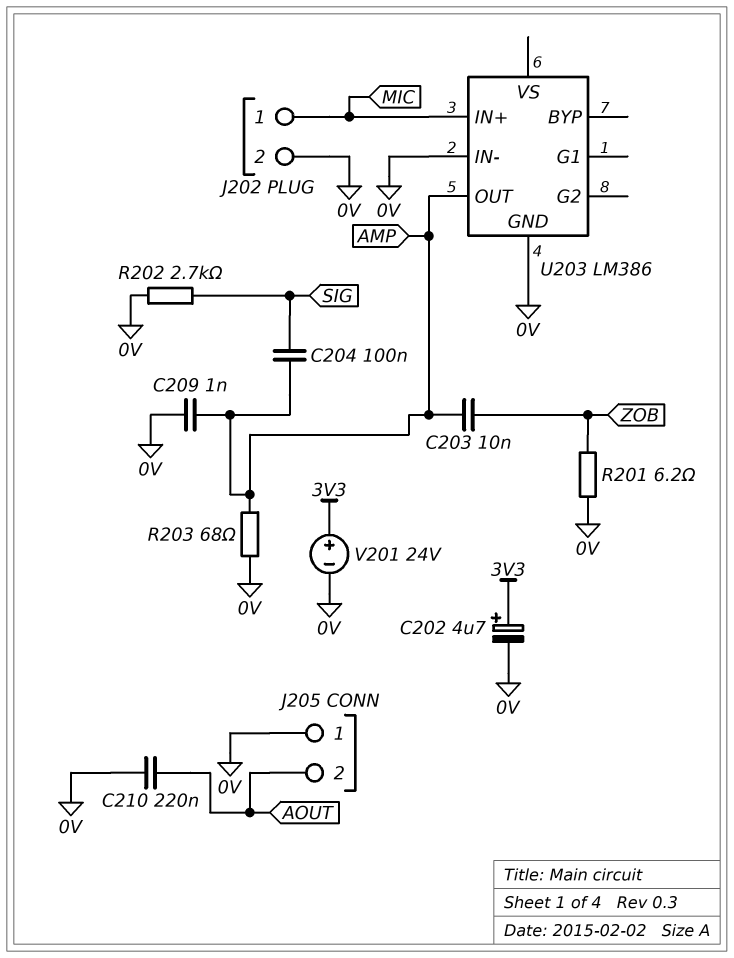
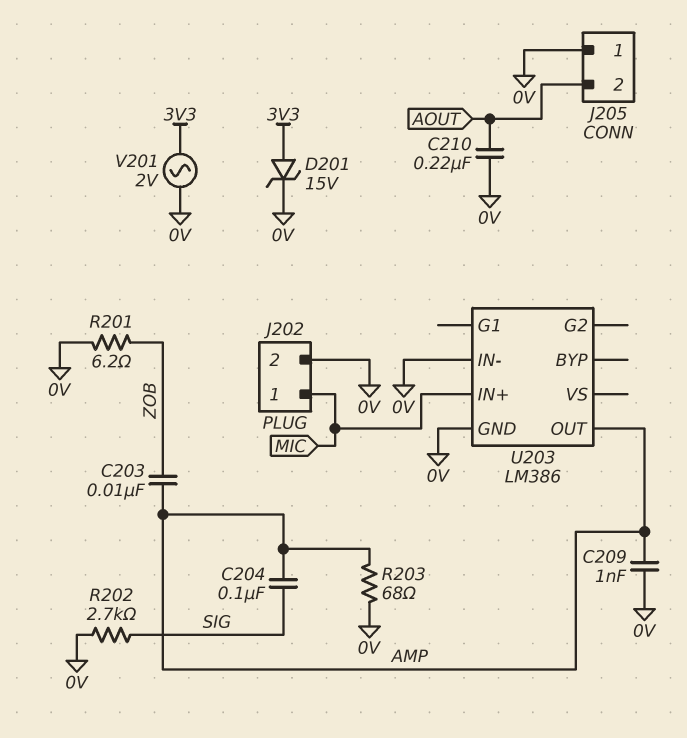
C202: 4.7uF (plus 3V3, minus 0V) -> none
D201: none -> zener 15V (A 3V3, K 0V)
V201: 24V (plus 3V3, minus 0V) -> AC 2V (0V, 3V3)

